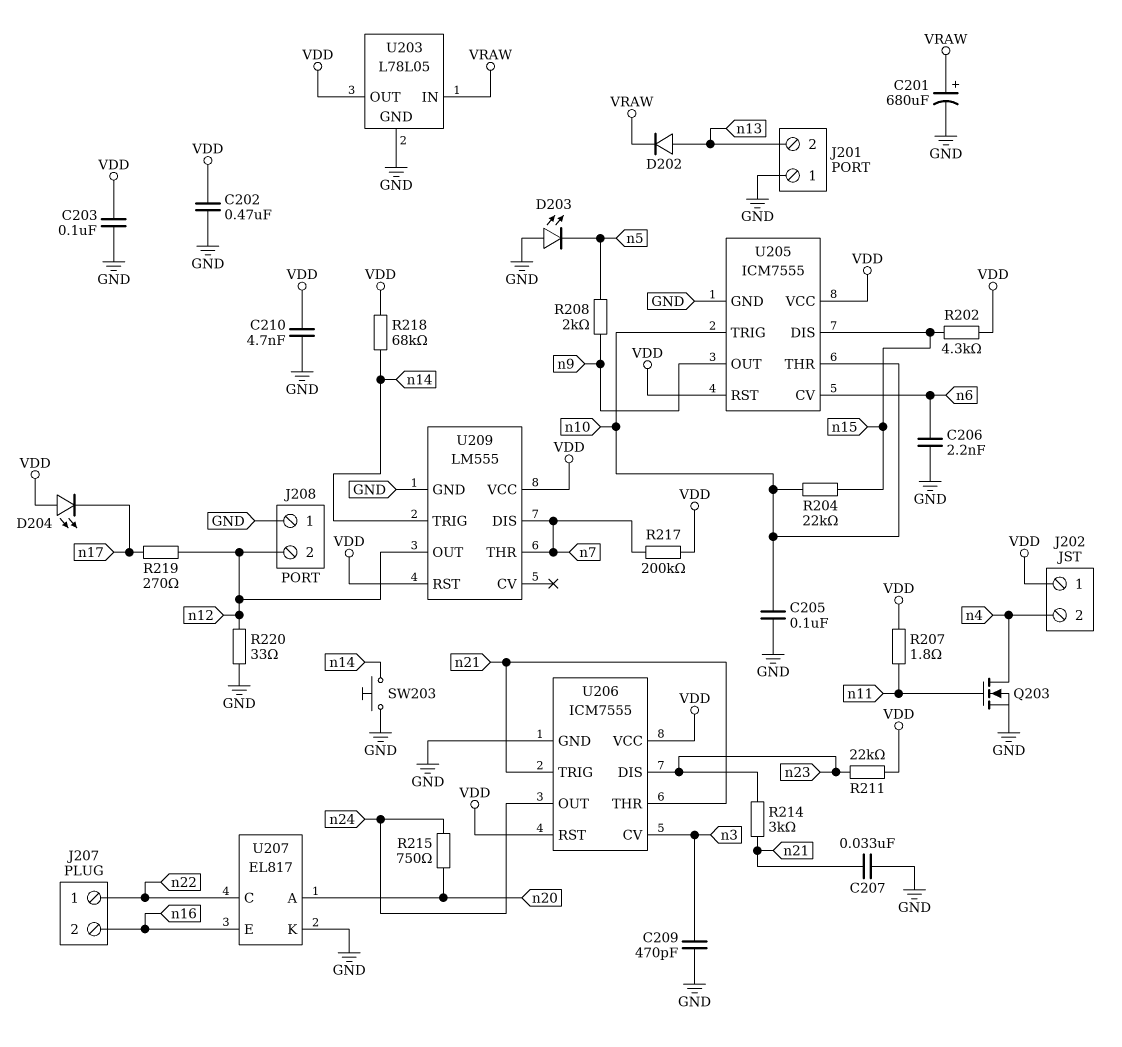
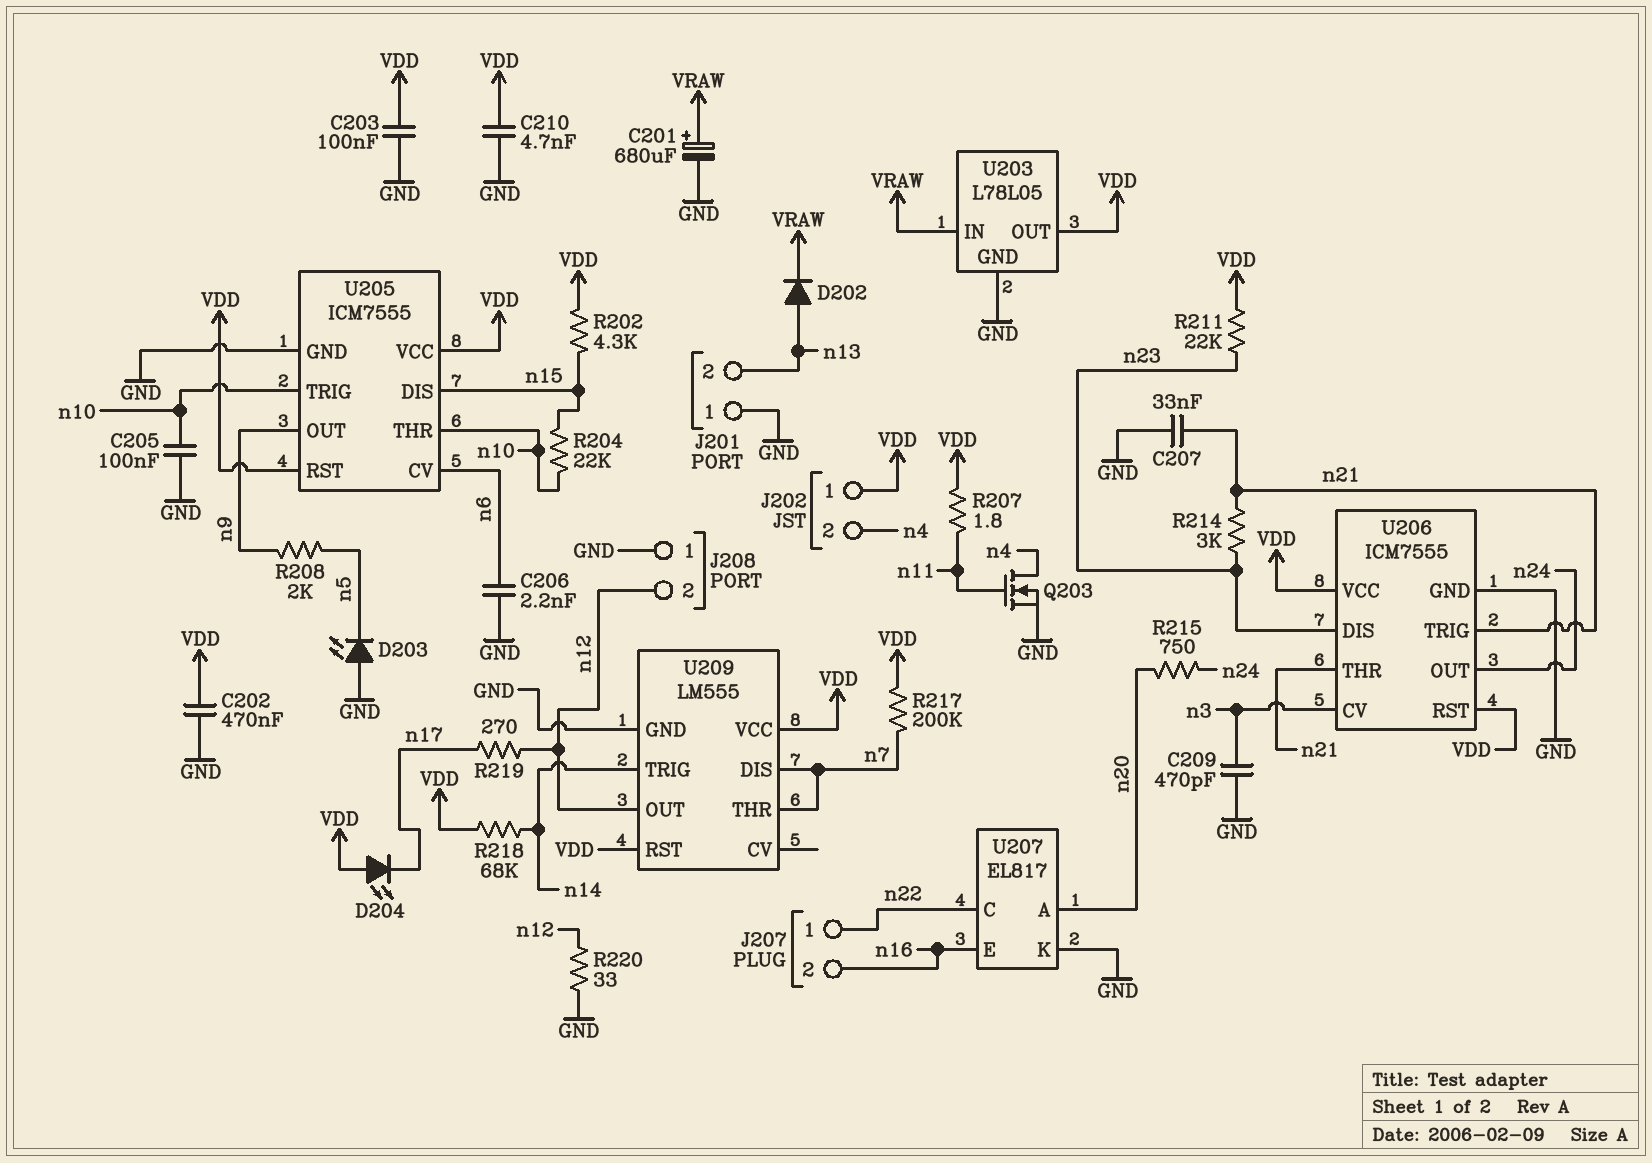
SW203: button (GND, n14) -> none

